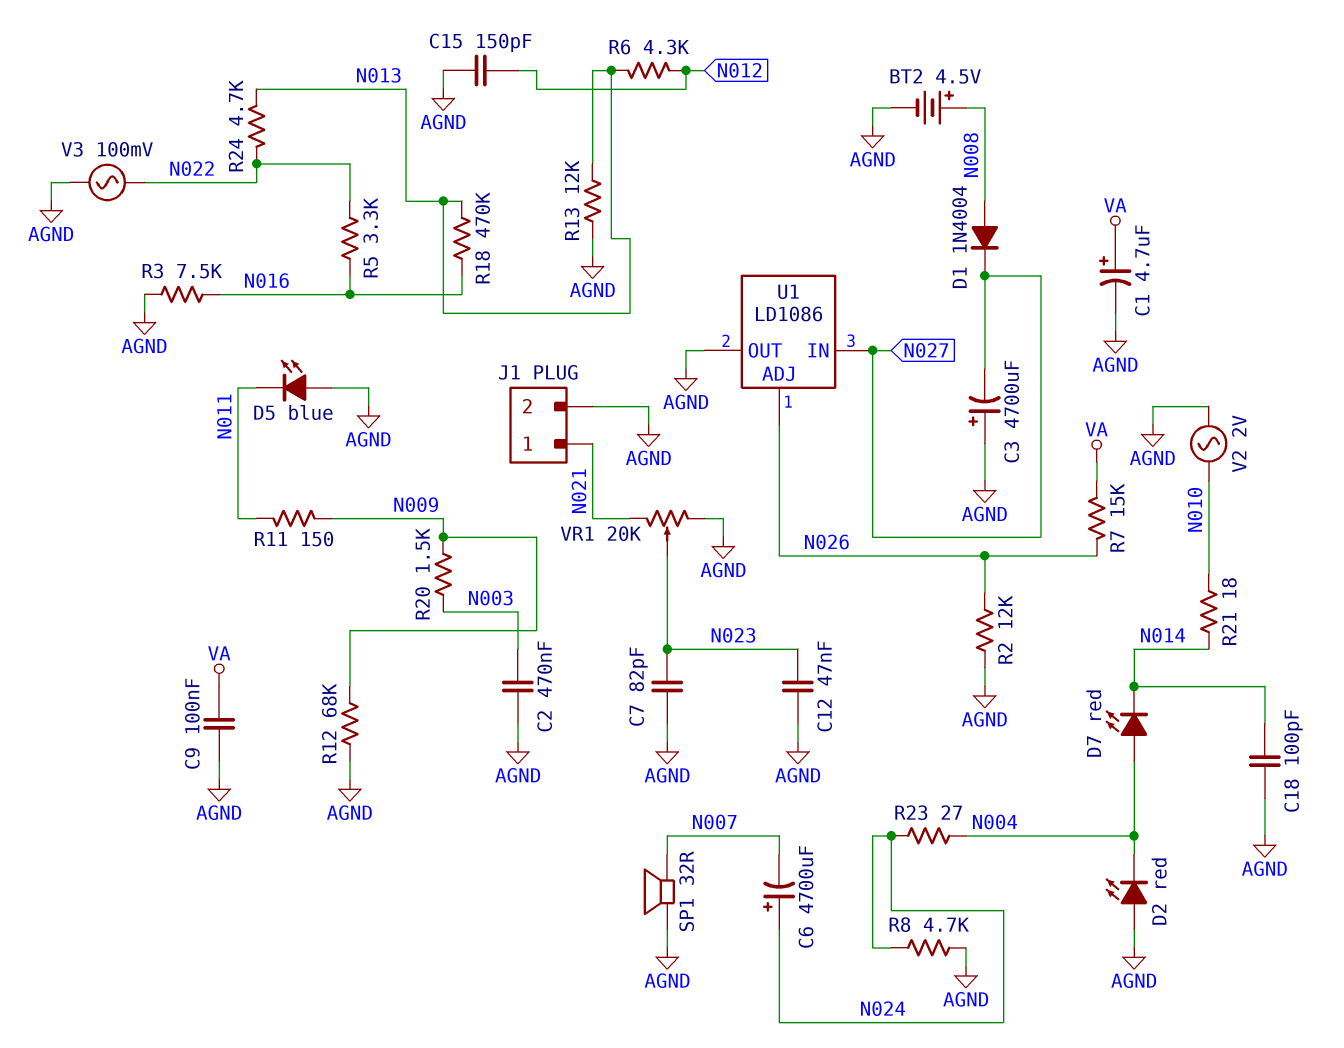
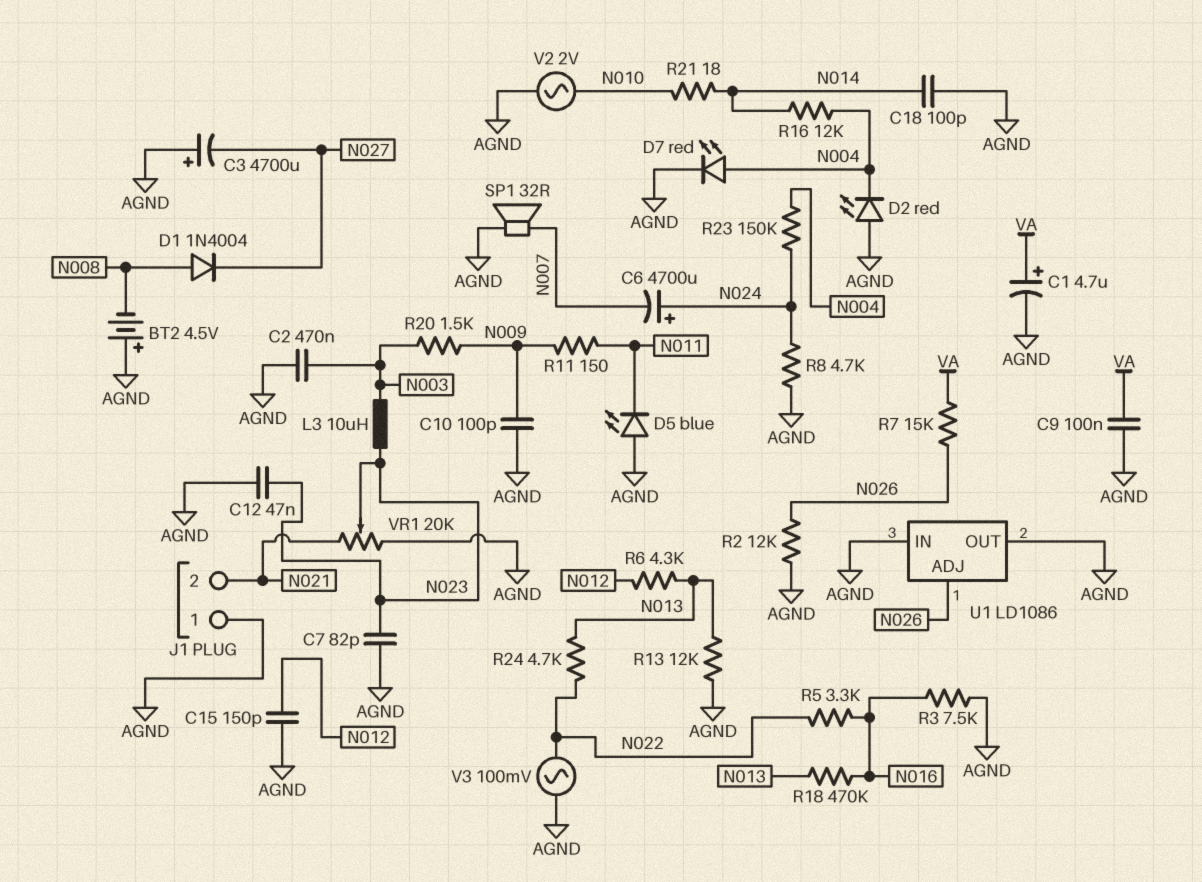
BT2: 4.5V (plus N008, minus AGND) -> 4.5V (plus AGND, minus N008)
C10: none -> 100pF (AGND, N009)
D7: LED red (A N004, K N014) -> LED red (A N004, K AGND)
J1 pin 1: N021 -> AGND
J1 pin 2: AGND -> N021
L3: none -> 10uH (N003, N023)
R12: 68k (AGND, N009) -> none
R16: none -> 12k (N004, N014)
R23: 27 (N004, N024) -> 150k (N004, N024)
U1 pin IN: N027 -> AGND

